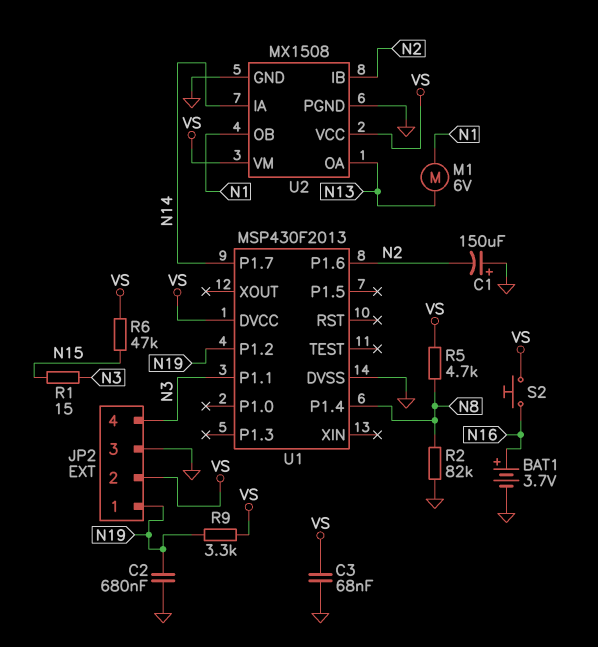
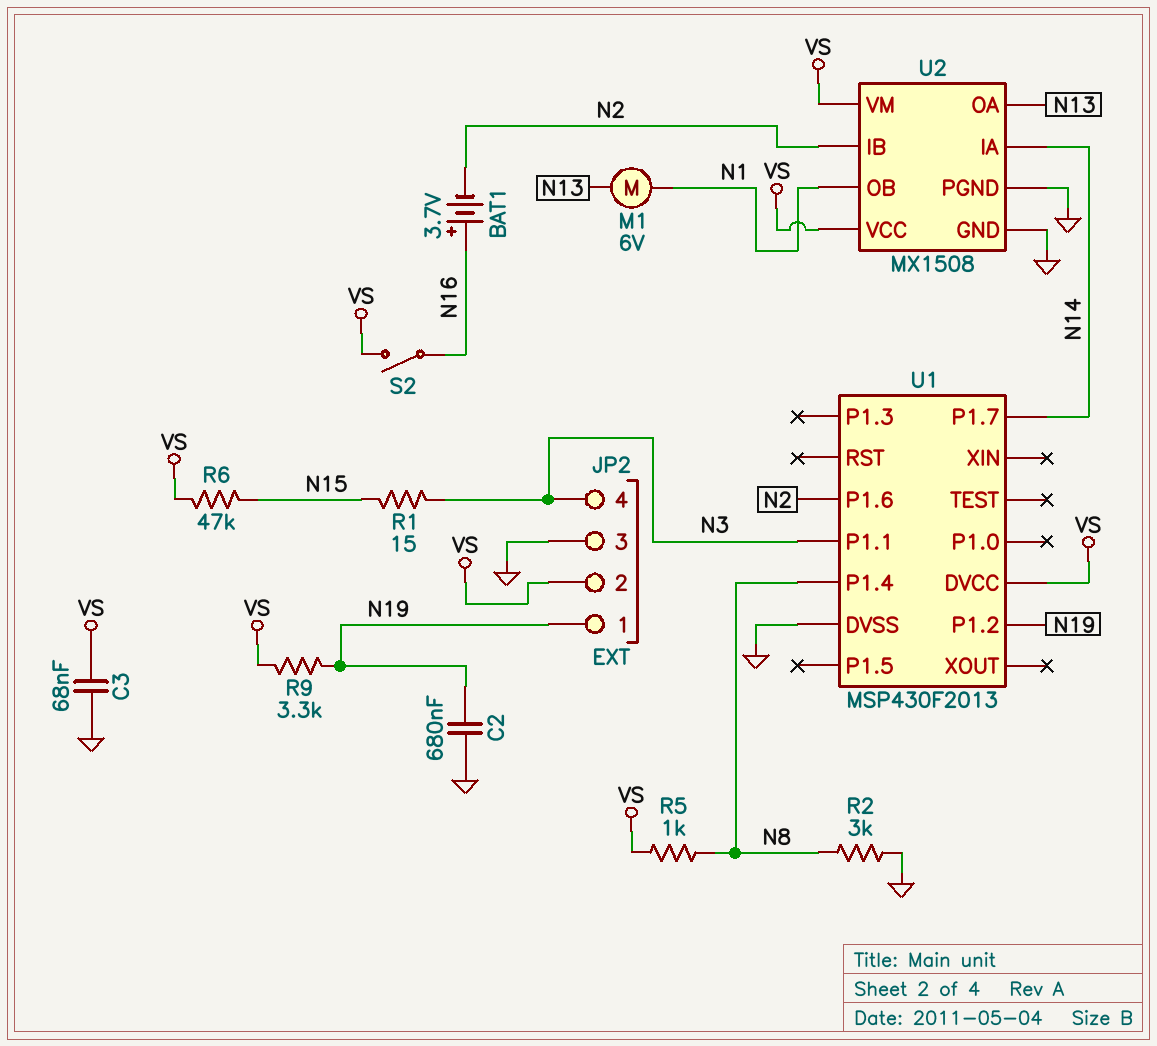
BAT1: 3.7V (plus N16, minus GND) -> 3.7V (plus N16, minus N2)
C1: 150uF (plus GND, minus N2) -> none
R2: 82k (GND, N8) -> 3k (GND, N8)
R5: 4.7k (N8, VS) -> 1k (N8, VS)
S2: button (N16, VS) -> switch (N16, VS)

